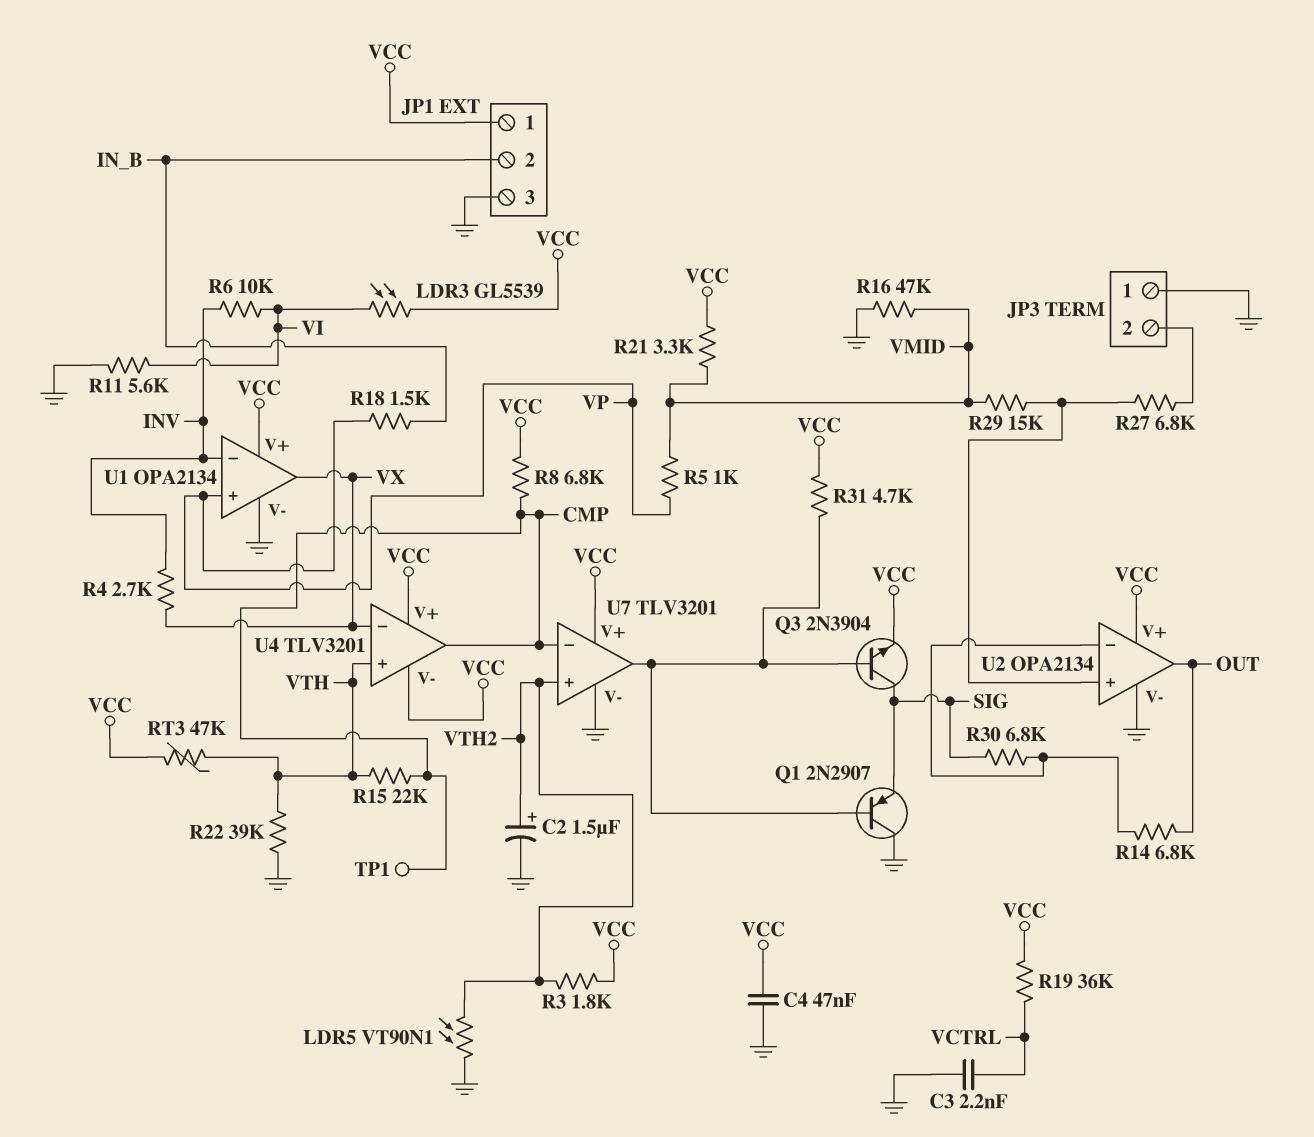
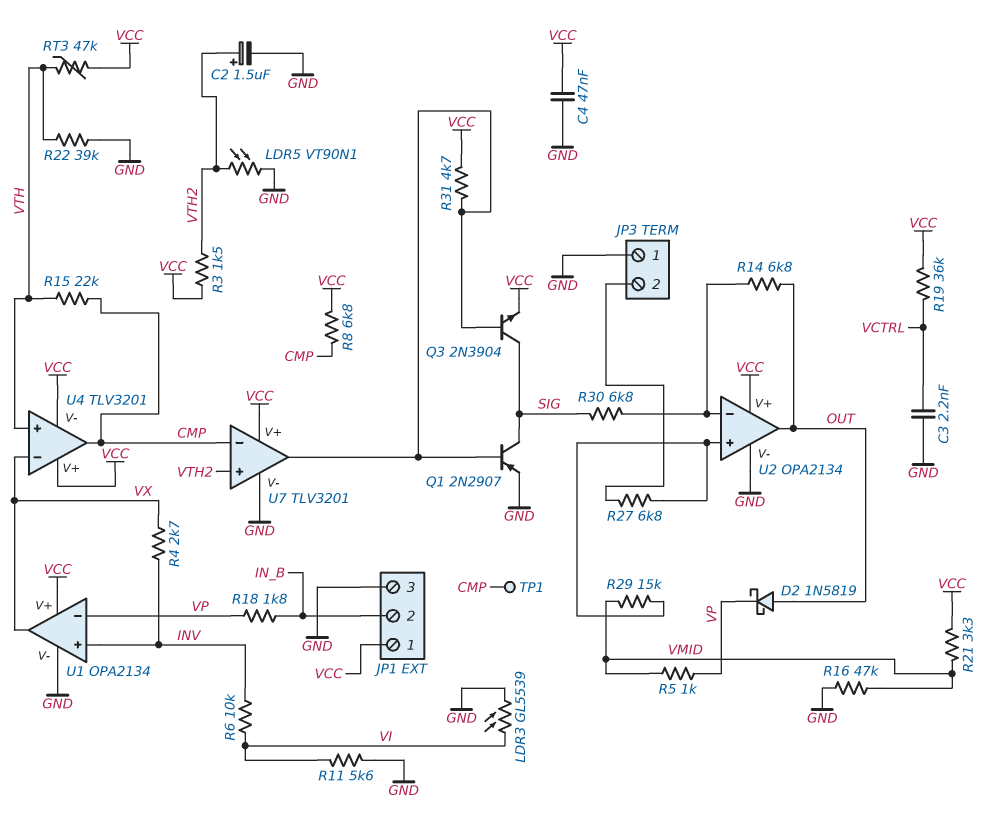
D2: none -> schottky 1N5819 (A OUT, K VP)
LDR3: GL5539 (VCC, VI) -> GL5539 (GND, VI)
Q1: PNP 2N2907 (B U7/out, C GND, E SIG) -> PNP 2N2907 (B U7/out, C SIG, E GND)
R3: 1.8k (VCC, VTH2) -> 1.5k (VCC, VTH2)
R18: 1.5k (IN_B, VP) -> 1.8k (IN_B, VP)
U1 pin in+: VP -> INV
U1 pin in-: INV -> VP

